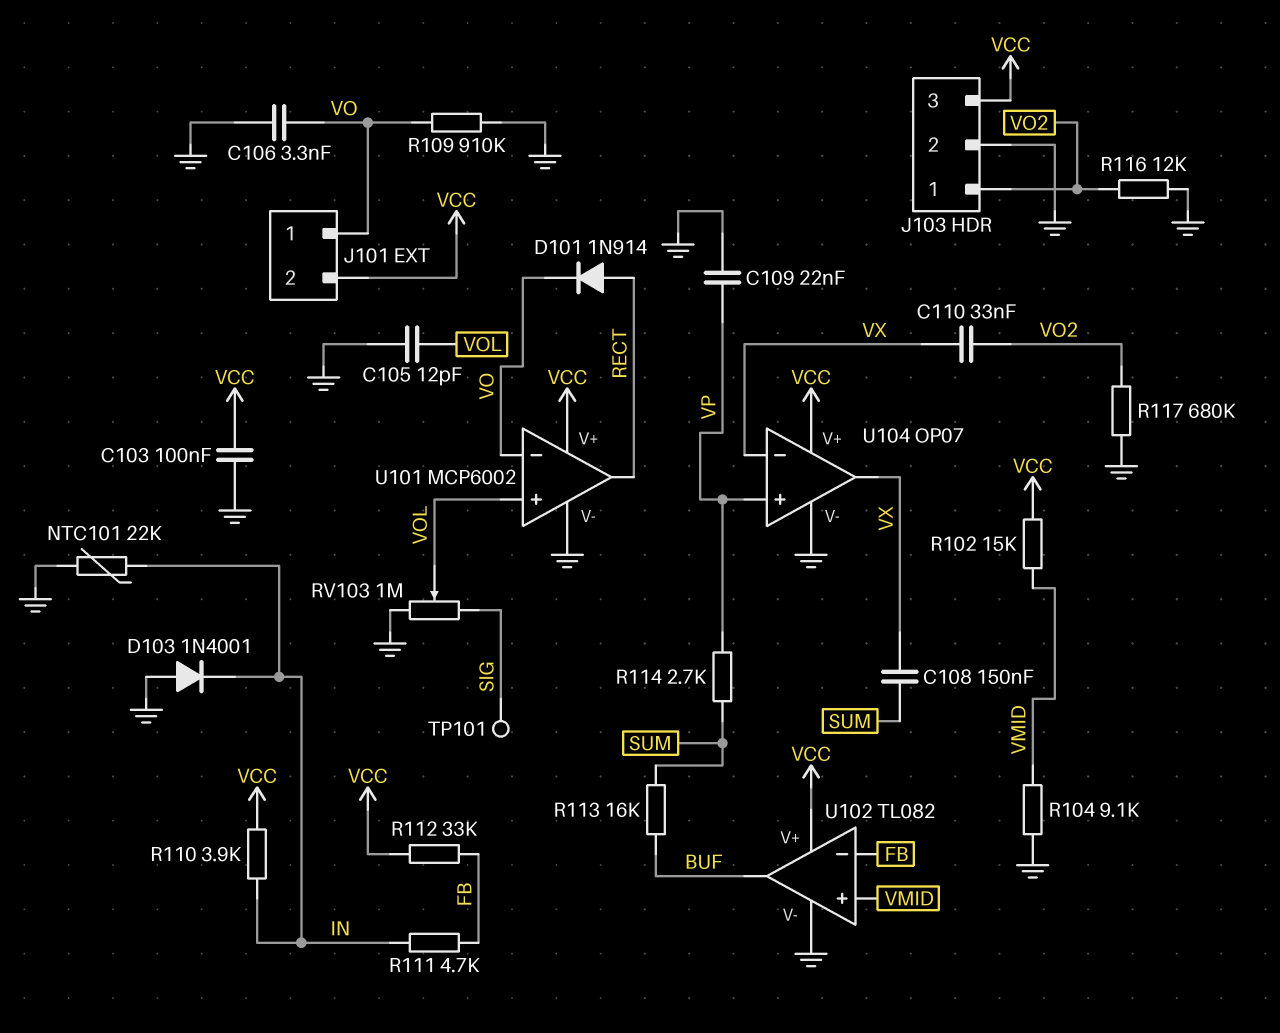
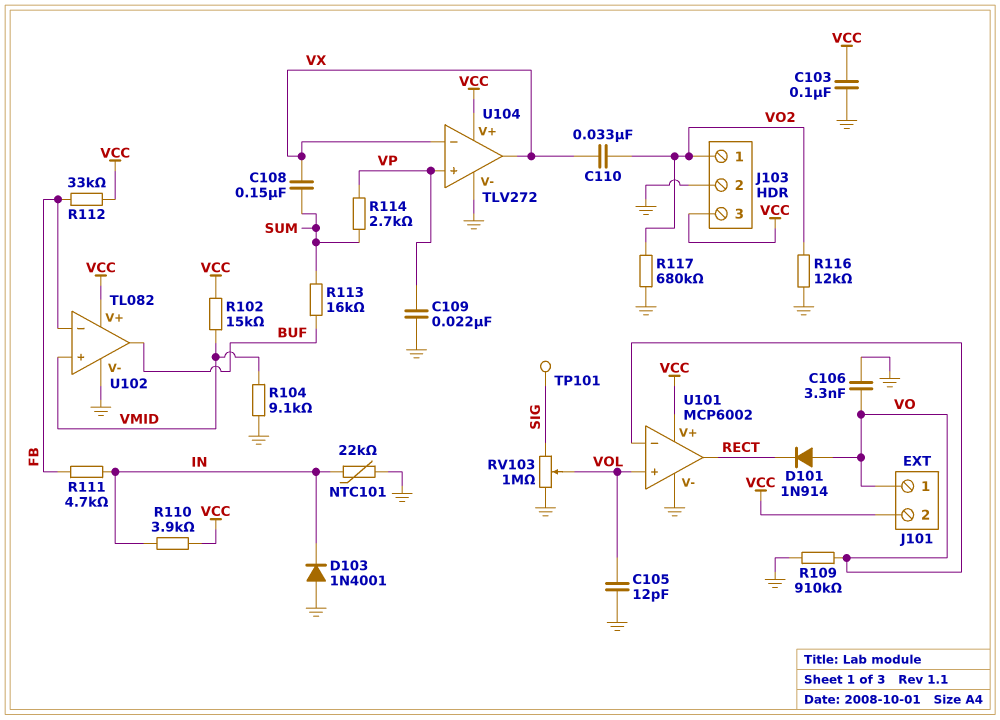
D101: diode 1N914 (A RECT, K VO) -> diode 1N914 (A VO, K RECT)
U104: OP07 -> TLV272

